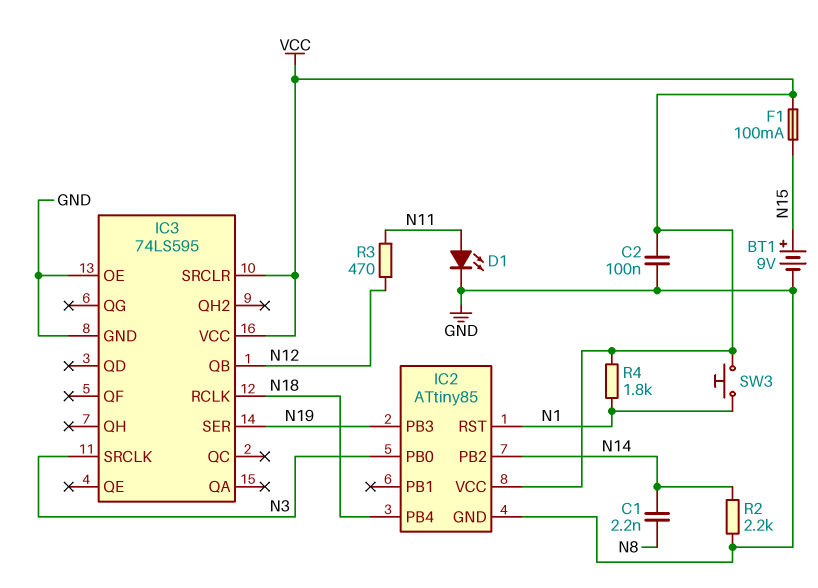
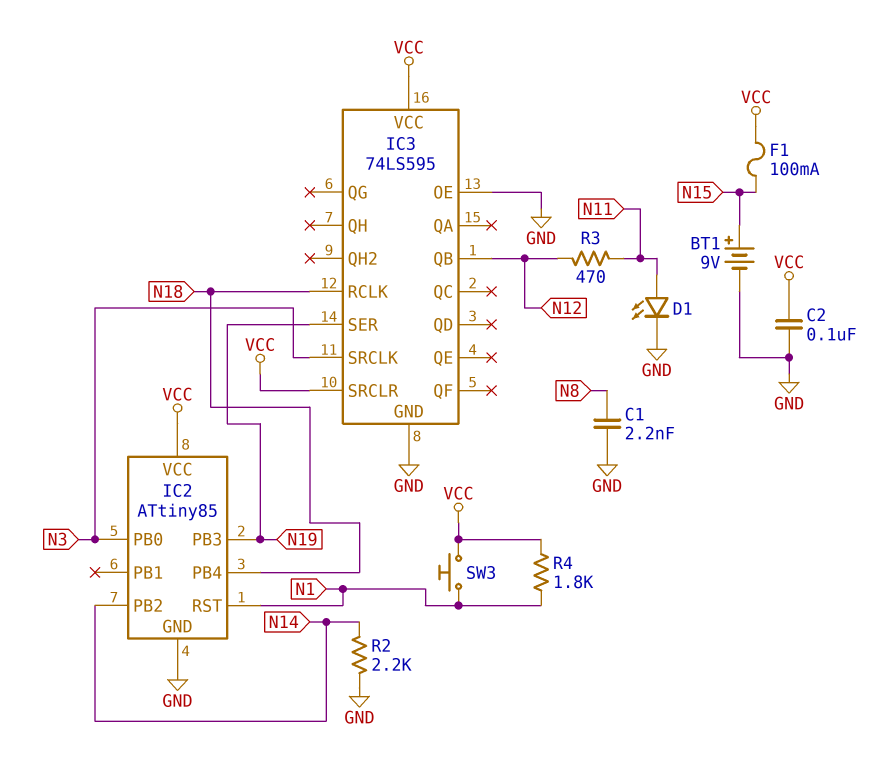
C1: 2.2nF (N8, N14) -> 2.2nF (GND, N8)

